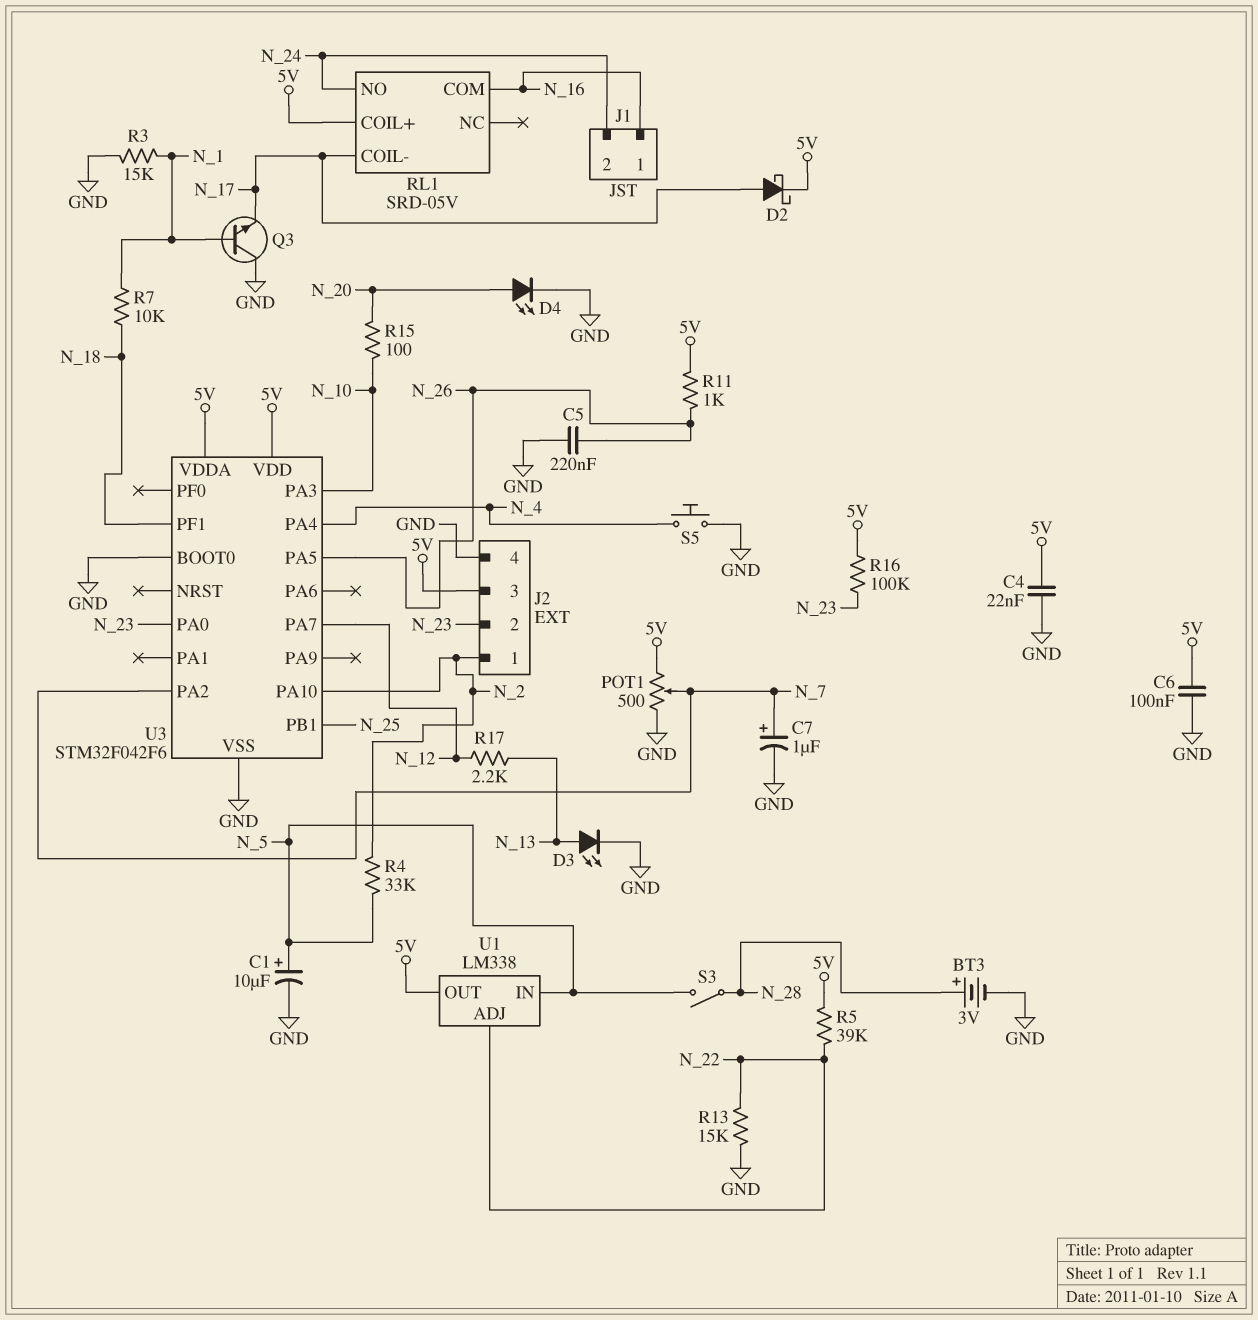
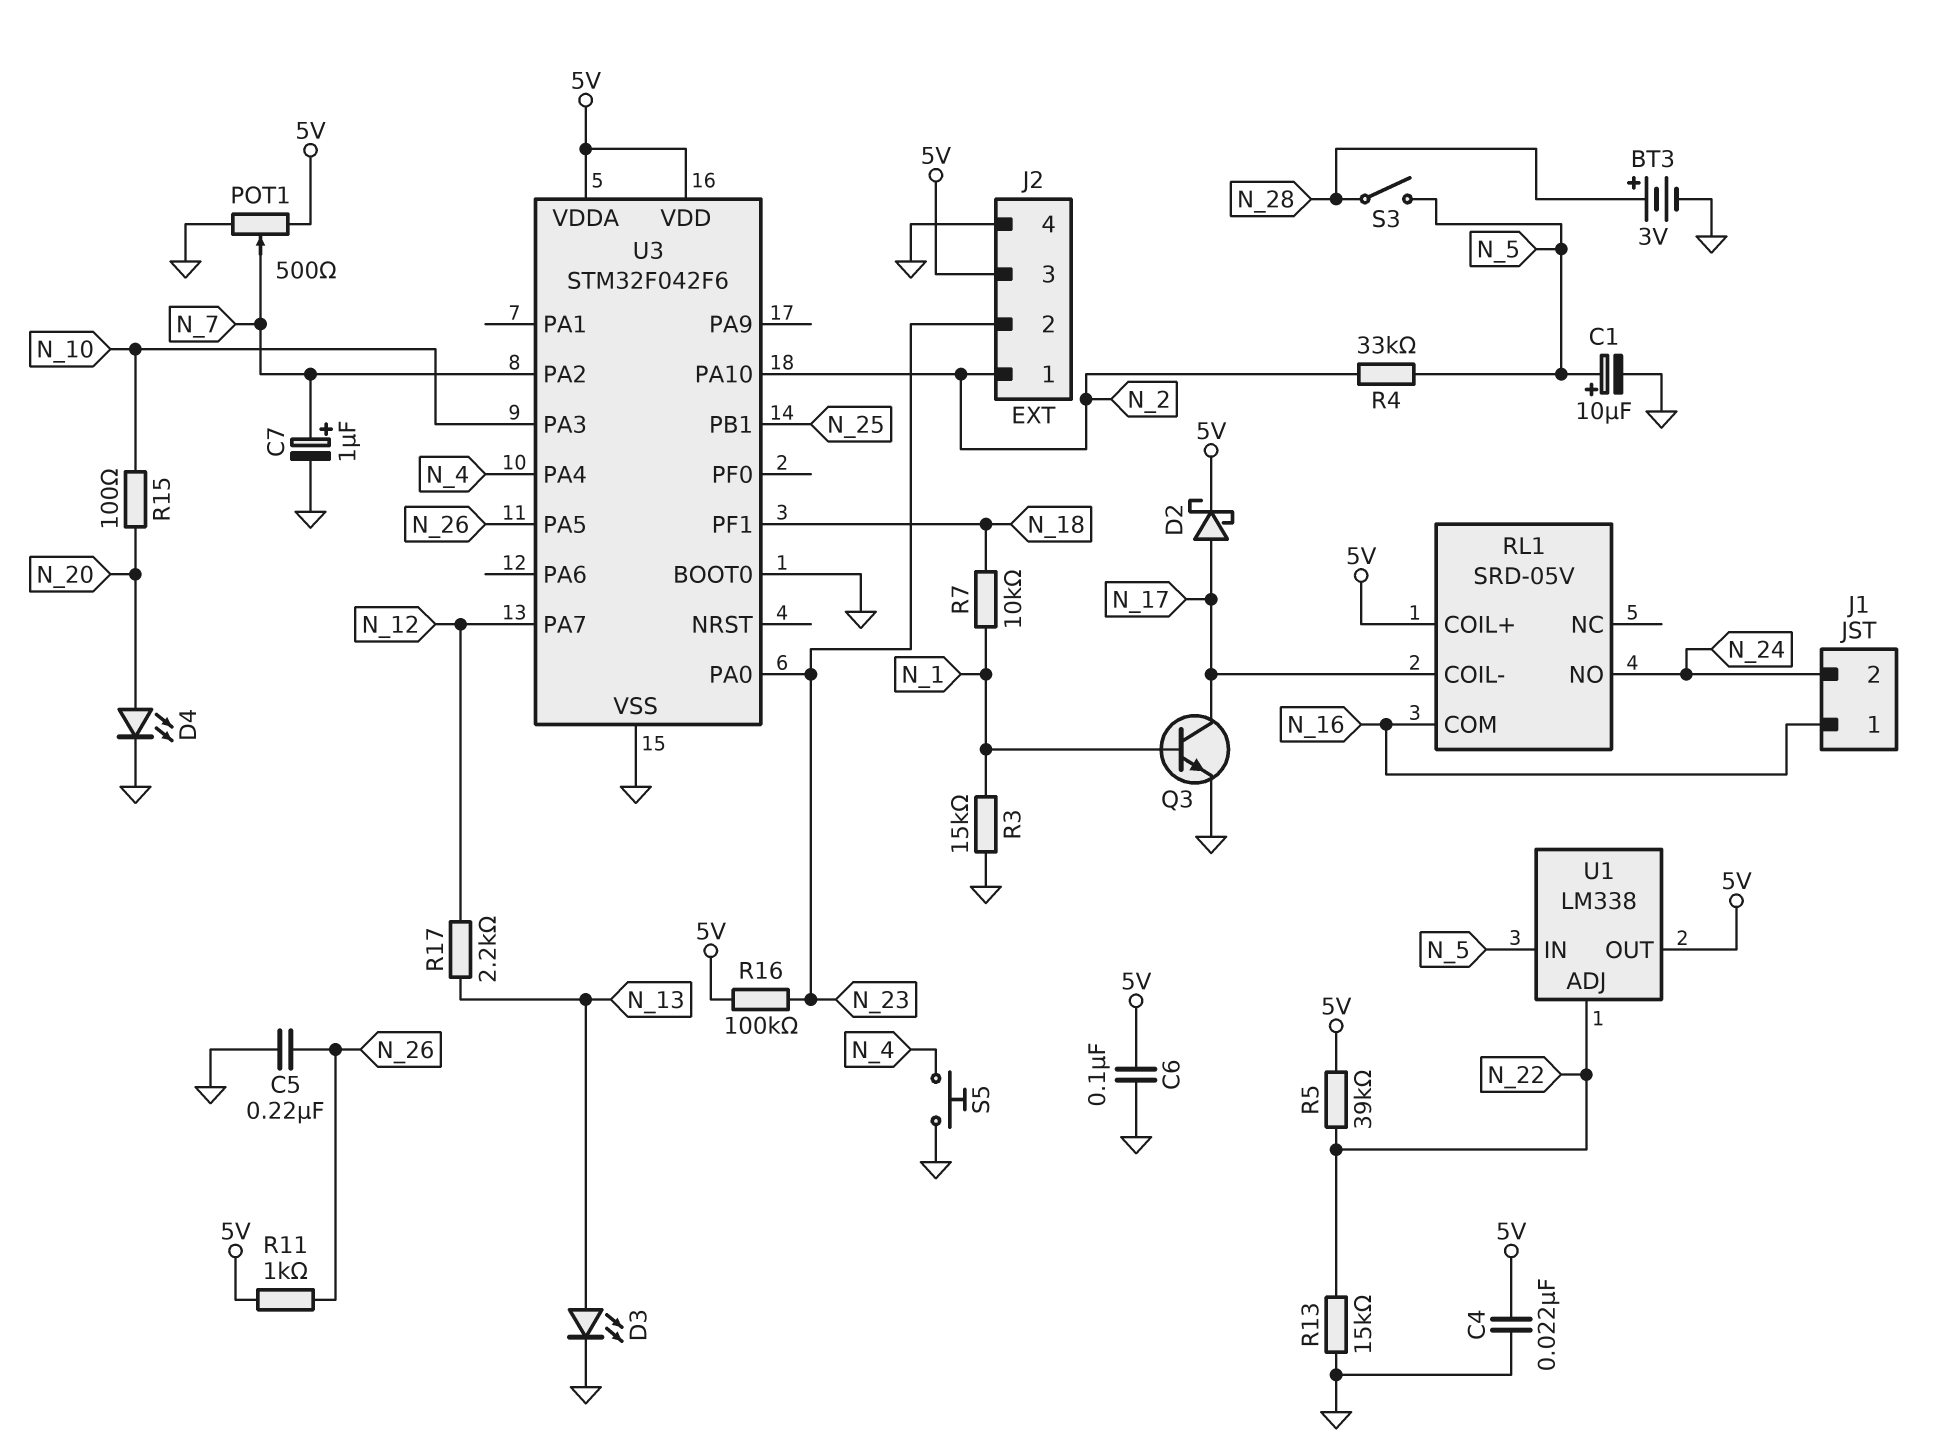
Q3: NPN (B N_1, C GND, E N_17) -> NPN (B N_1, C N_17, E GND)

